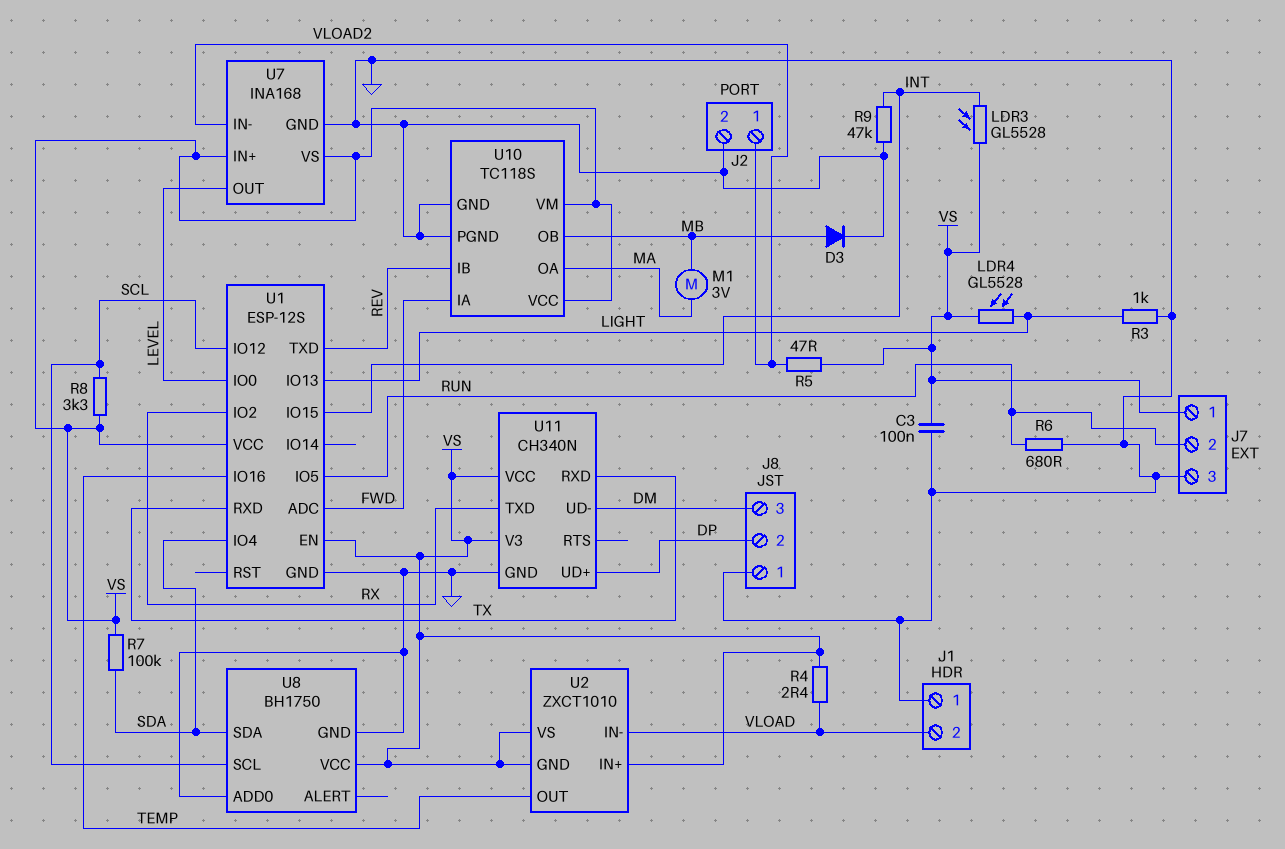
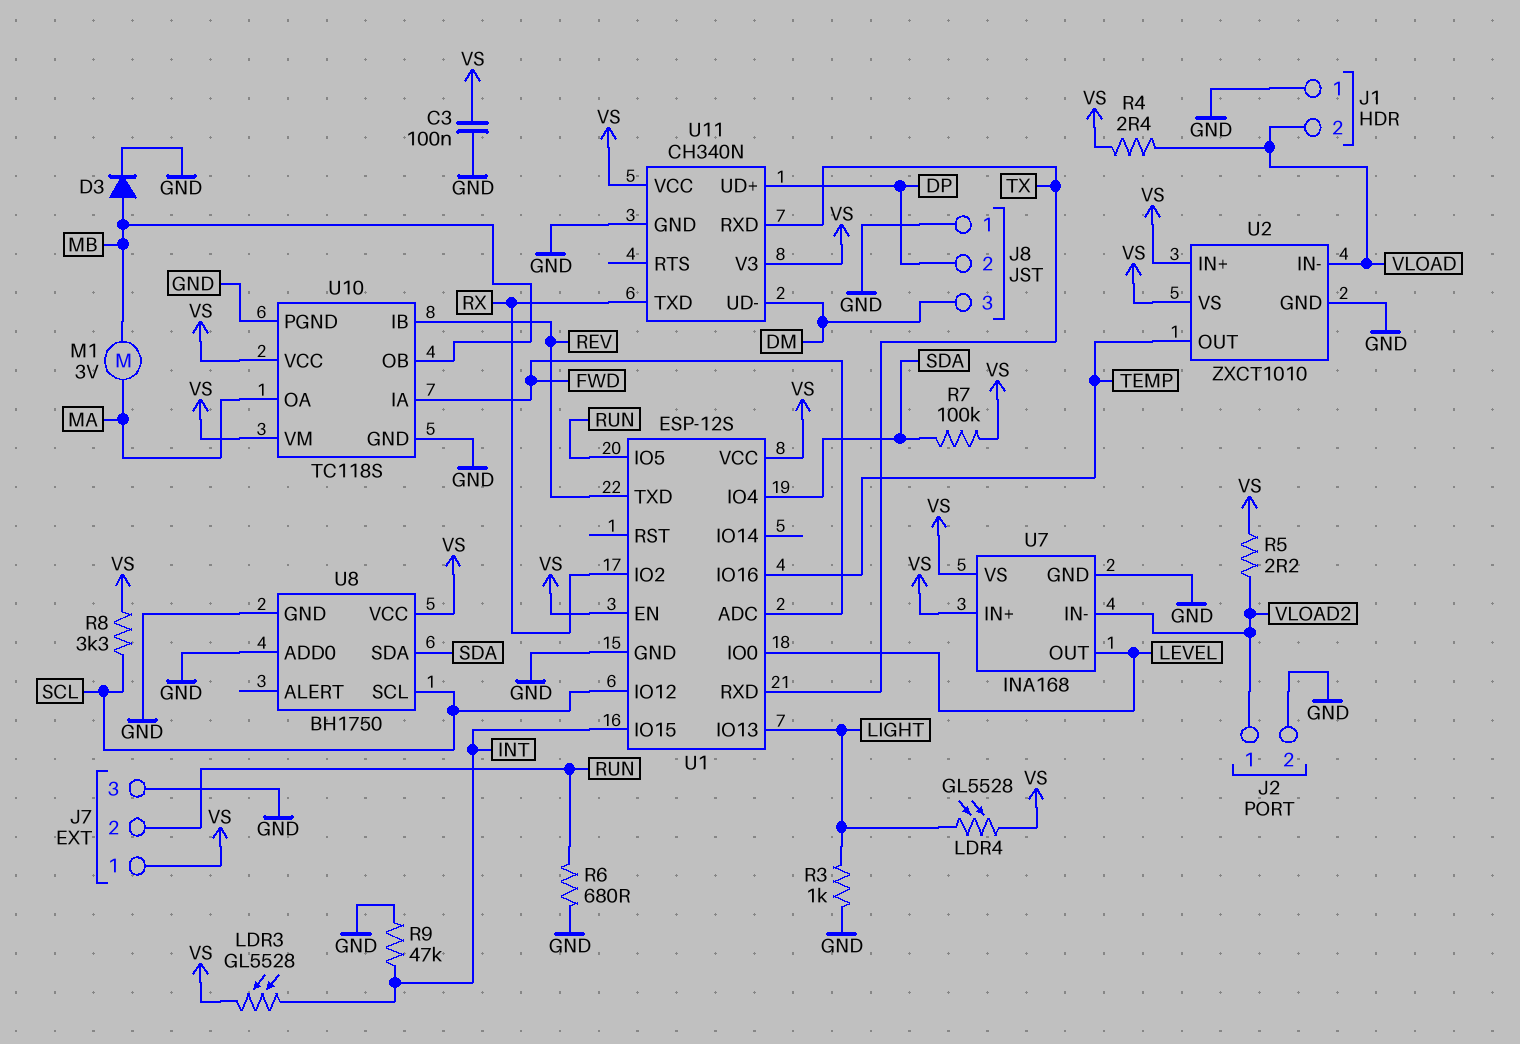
R5: 47 (VLOAD2, VS) -> 2.2 (VLOAD2, VS)
U2 pin GND: VS -> GND

